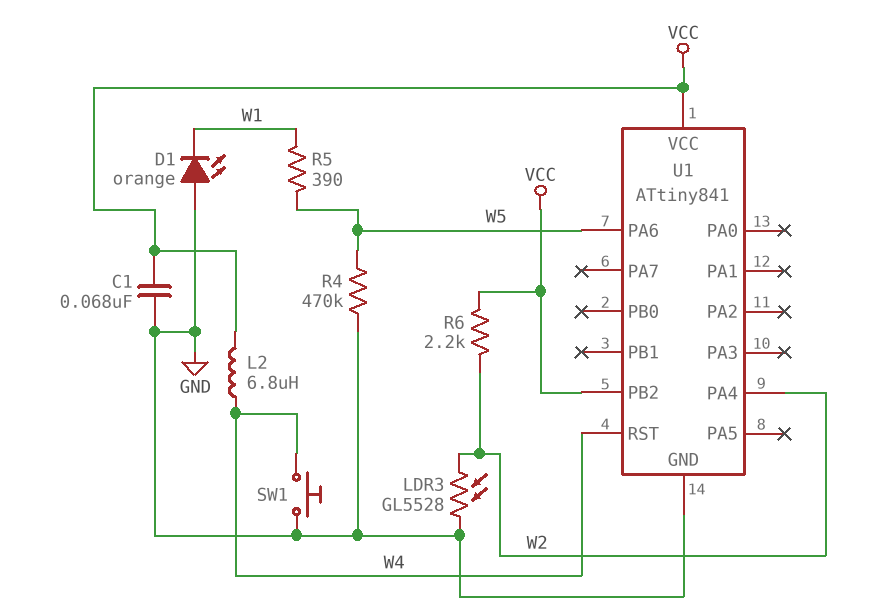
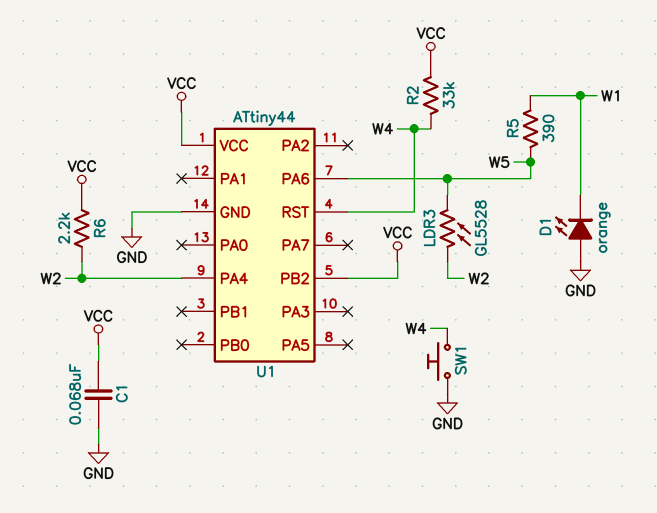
L2: 6.8uH (VCC, W4) -> none
LDR3: GL5528 (GND, W2) -> GL5528 (W2, W5)
R2: none -> 33k (VCC, W4)
R4: 470k (GND, W5) -> none
U1: ATtiny841 -> ATtiny44

